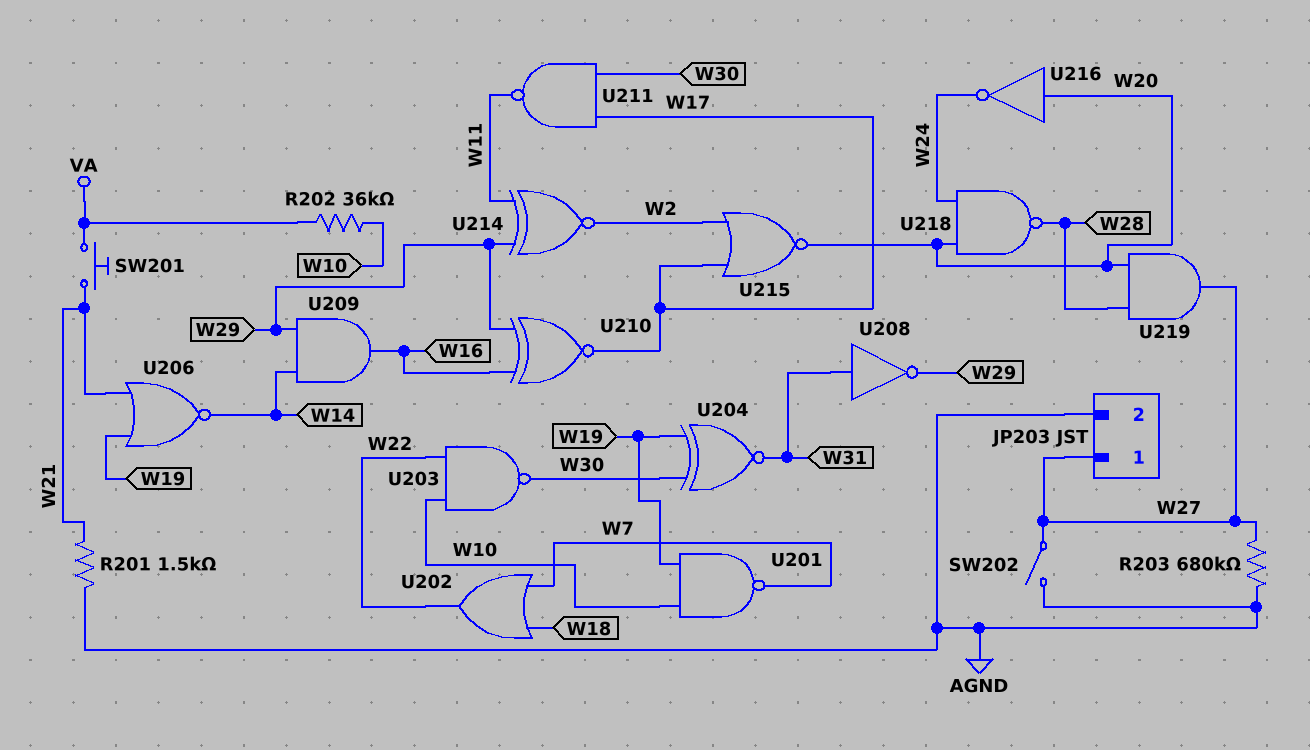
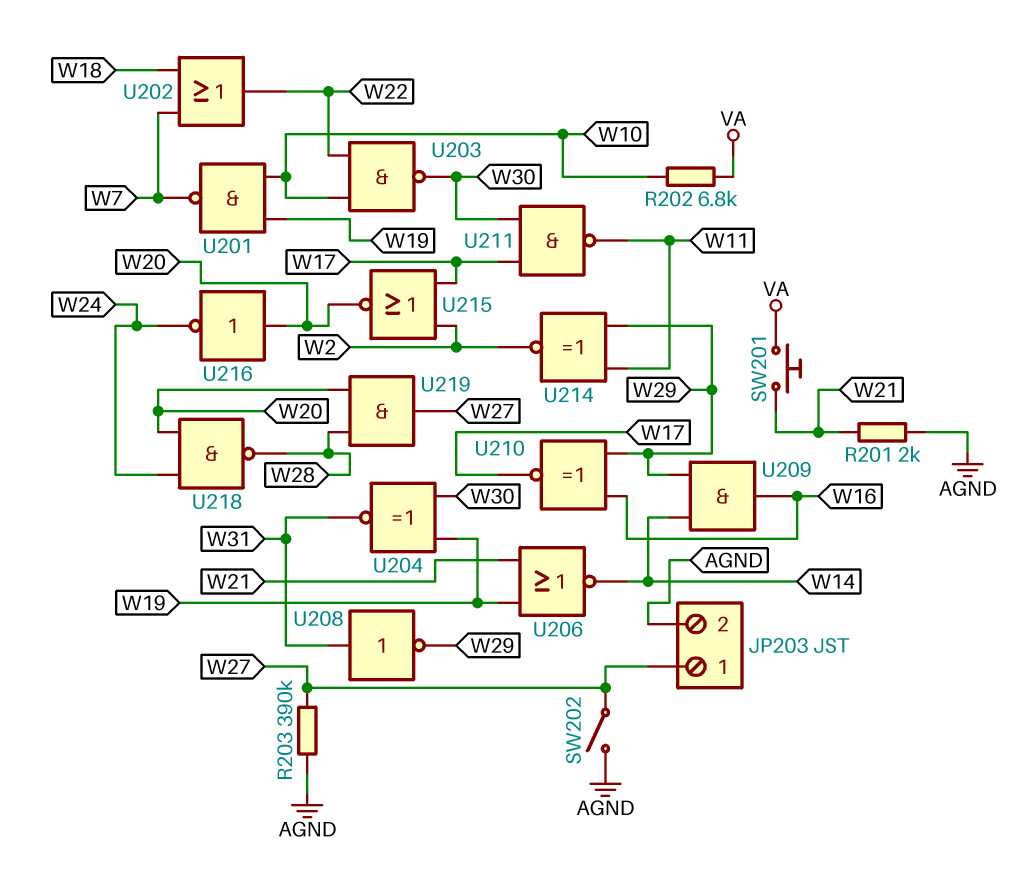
R201: 1.5k (AGND, W21) -> 2k (AGND, W21)
R202: 36k (VA, W10) -> 6.8k (VA, W10)
R203: 680k (AGND, W27) -> 390k (AGND, W27)

